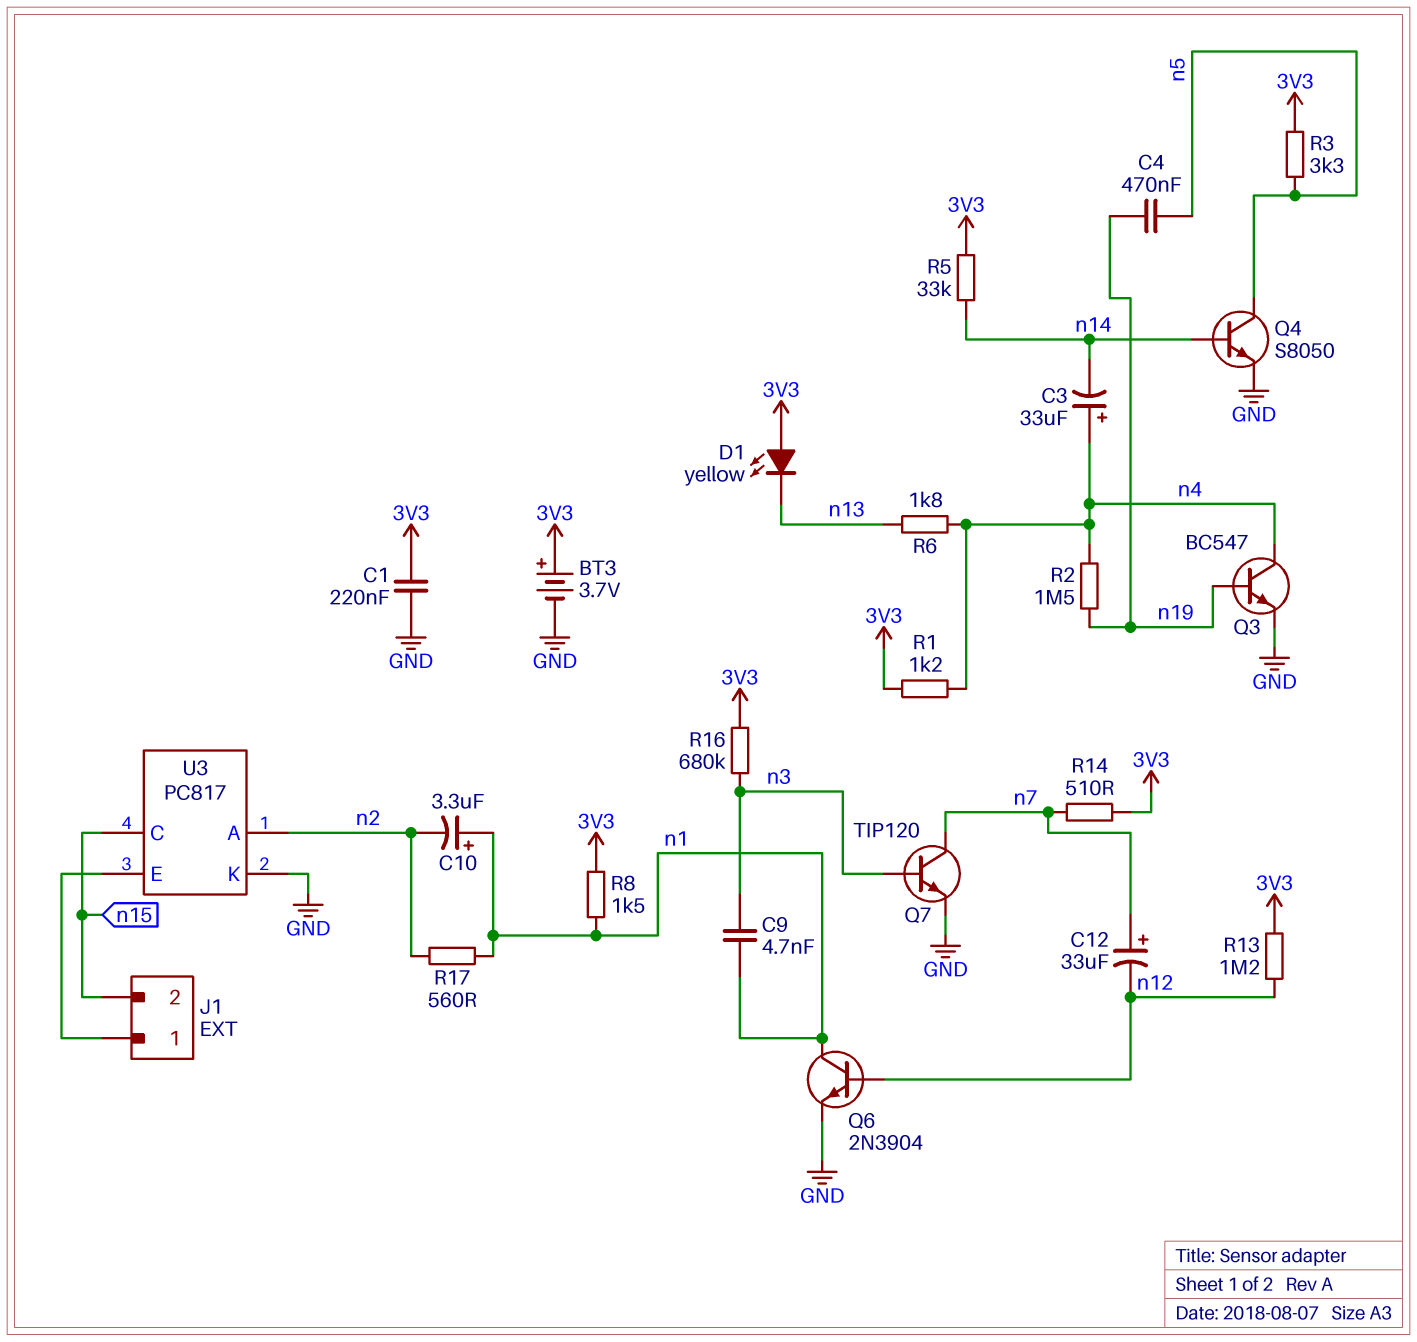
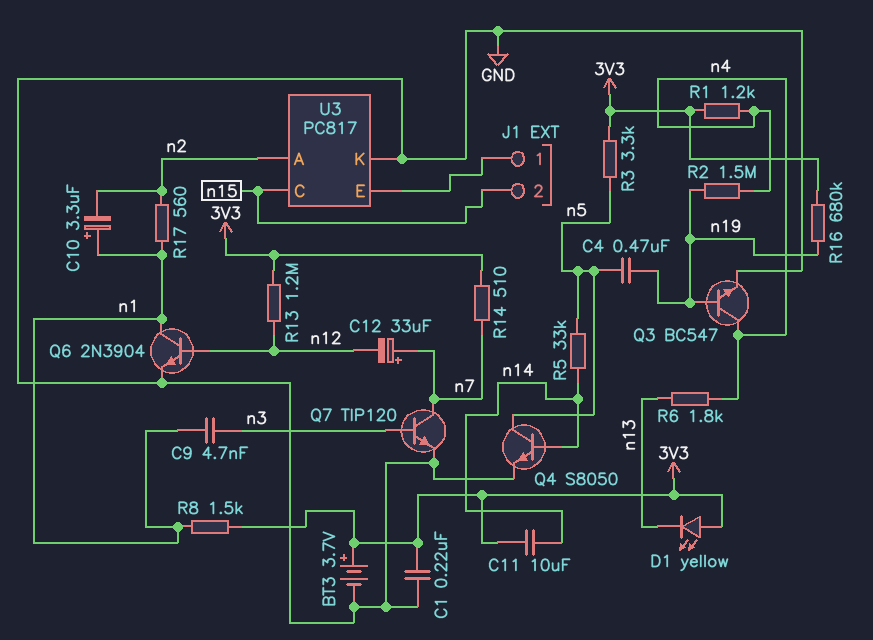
C3: 33uF (plus n4, minus n14) -> none
C11: none -> 10uF (3V3, n14)
R5: 33k (3V3, n14) -> 33k (n5, n14)
R16: 680k (3V3, n3) -> 680k (3V3, n19)

